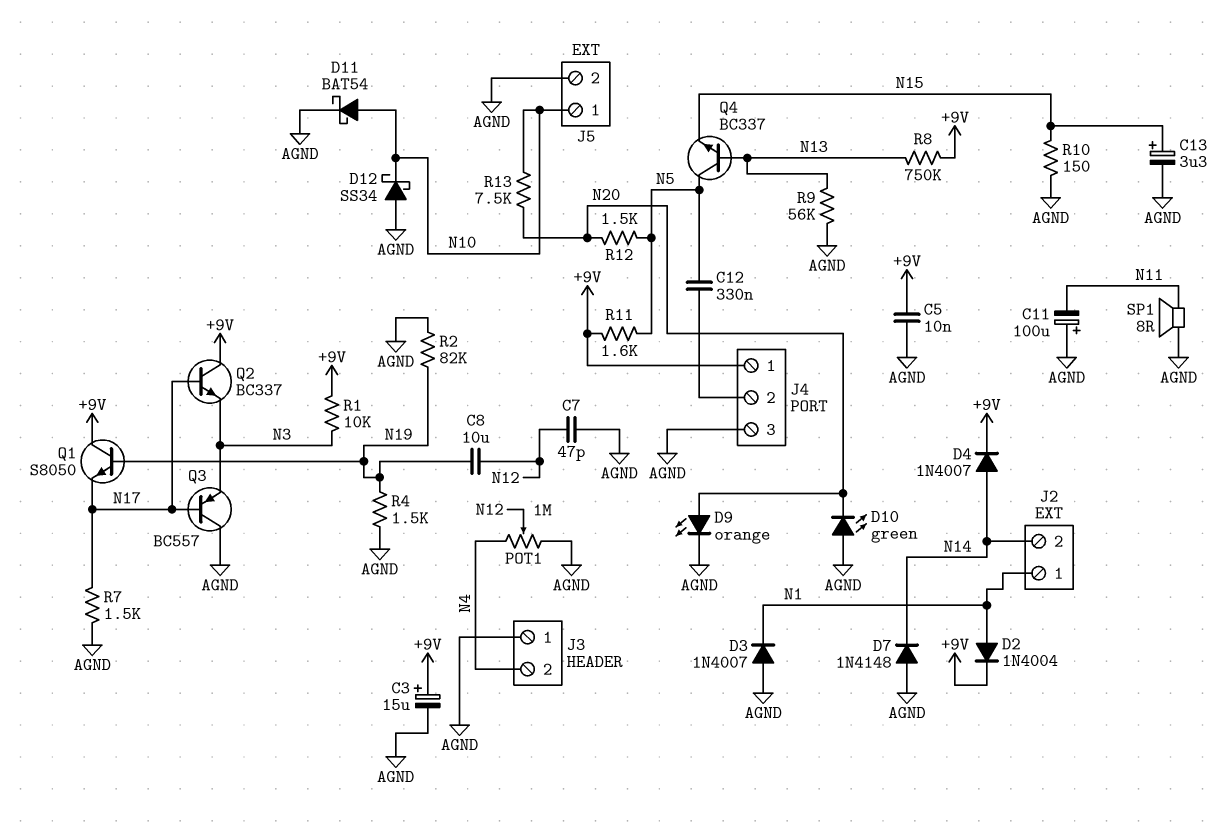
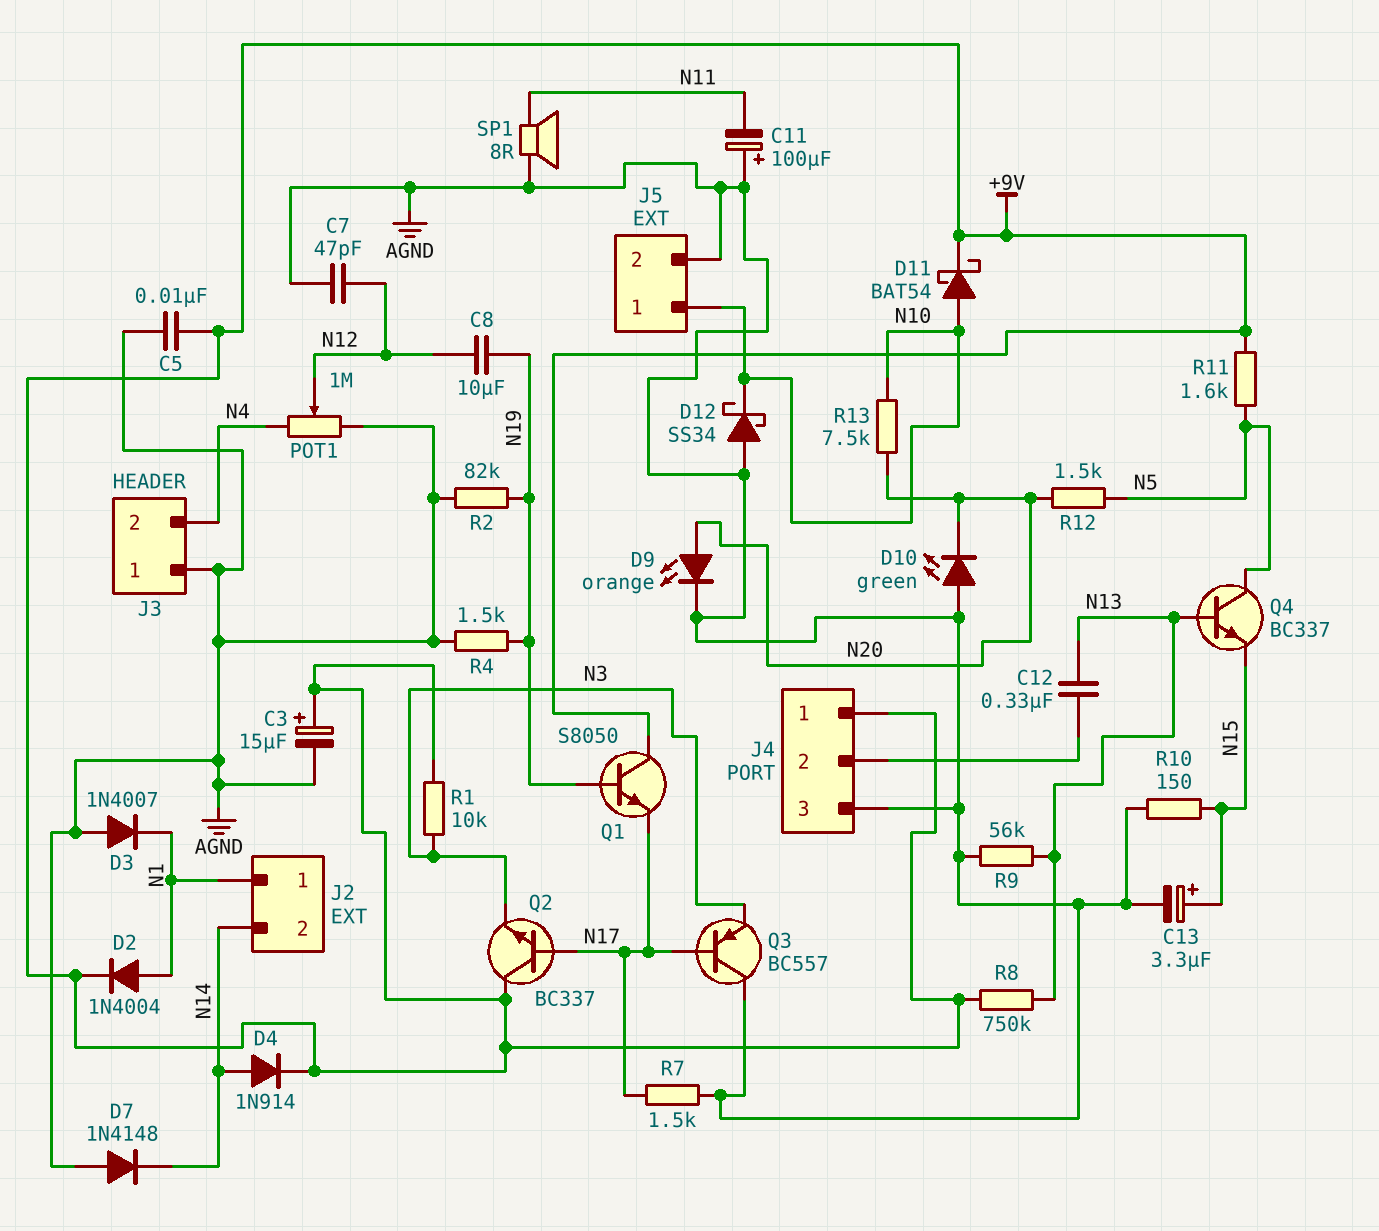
C12: 330nF (J4/2, N5) -> 330nF (J4/2, N13)
D4: diode 1N4007 (A N14, K +9V) -> diode 1N914 (A N14, K +9V)
D11: schottky BAT54 (A N10, K AGND) -> schottky BAT54 (A N10, K +9V)

